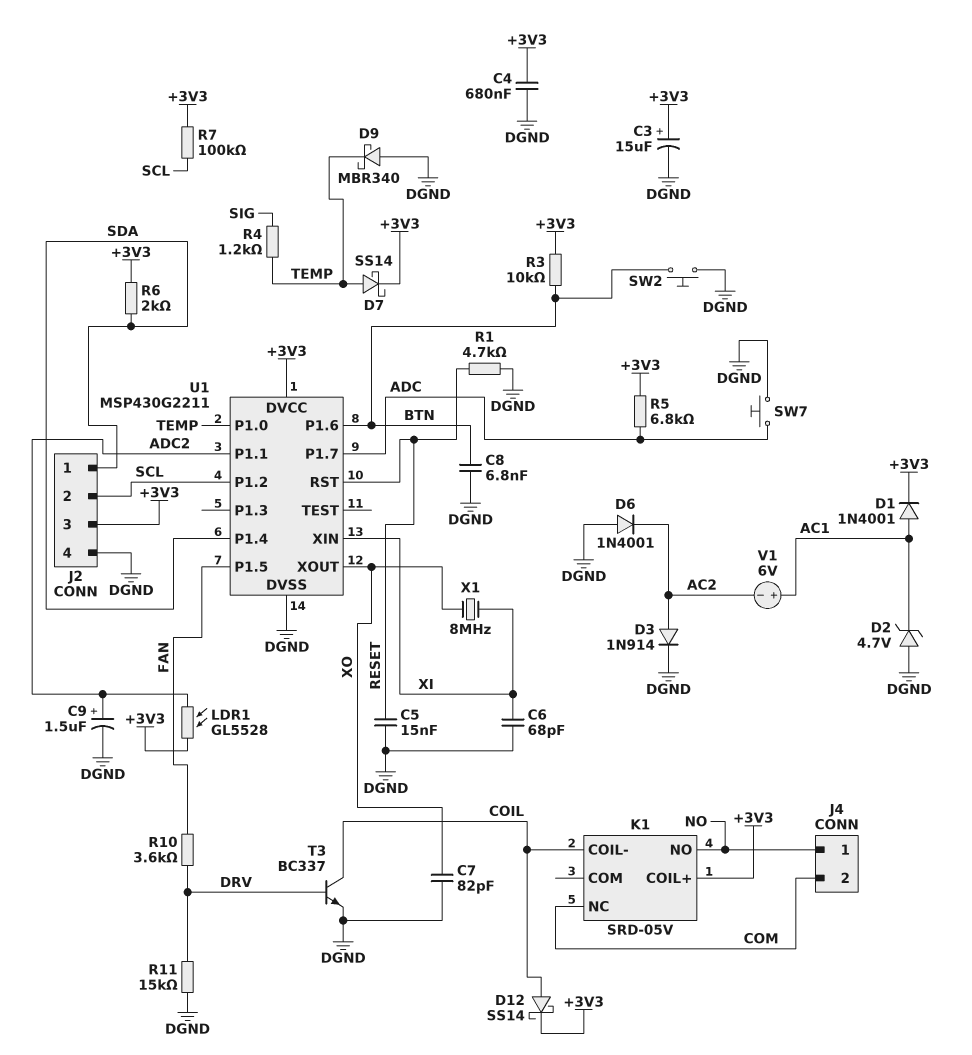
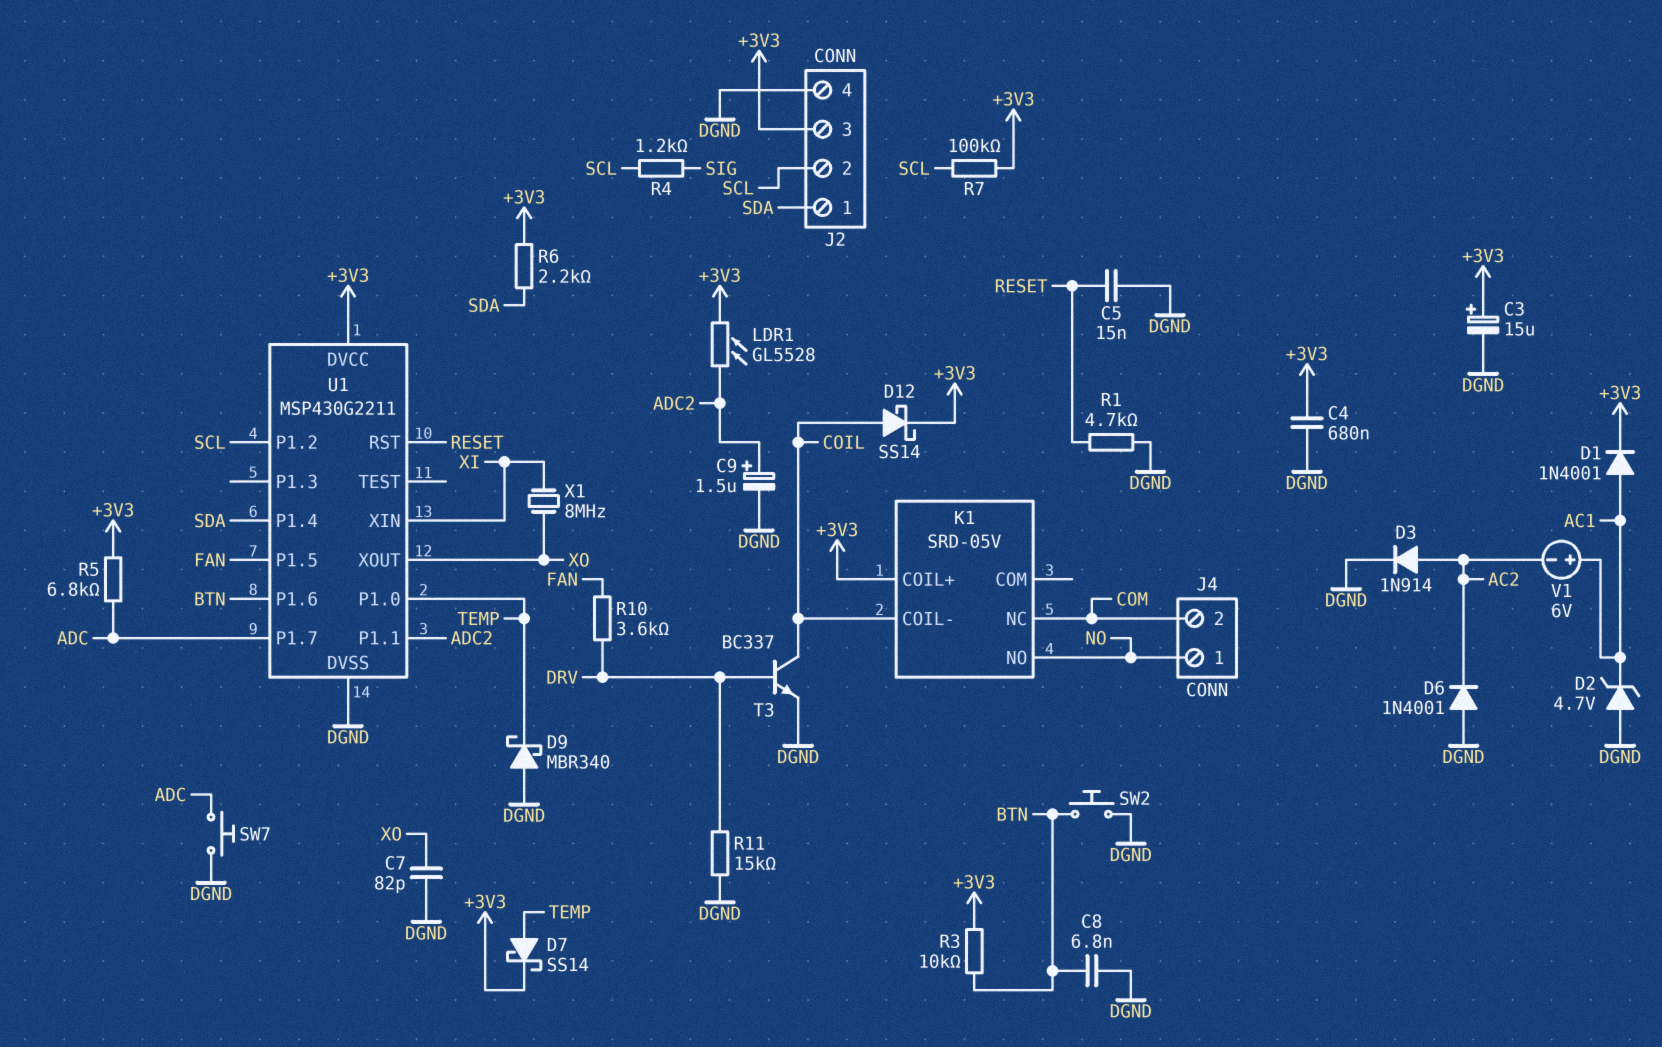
C6: 68pF (DGND, XI) -> none
R4: 1.2k (SIG, TEMP) -> 1.2k (SCL, SIG)
R6: 2k (+3V3, SDA) -> 2.2k (+3V3, SDA)

